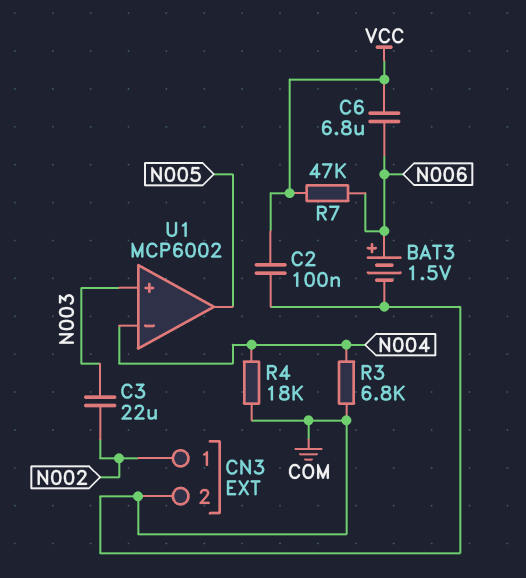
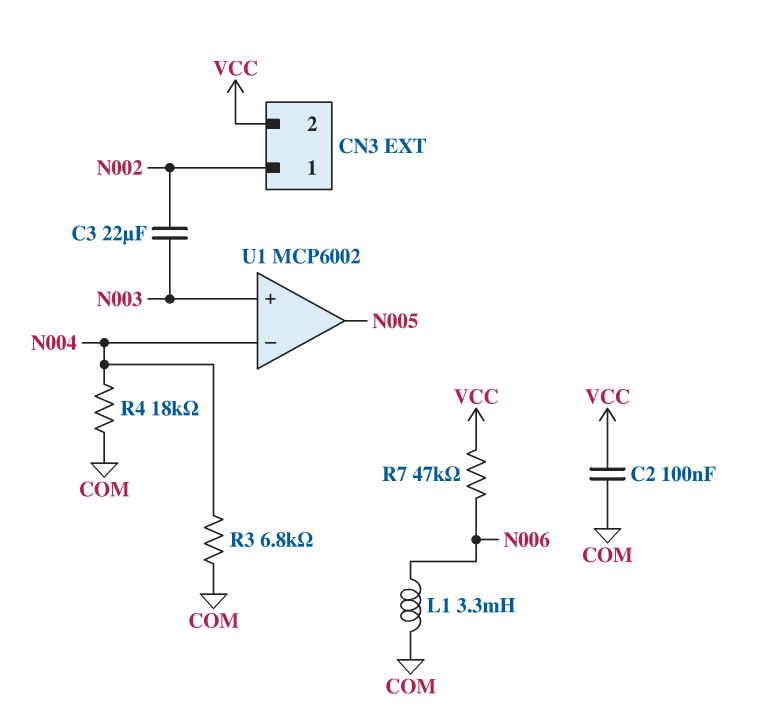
BAT3: 1.5V (plus N006, minus COM) -> none
C6: 6.8uF (N006, VCC) -> none
CN3 pin 2: COM -> VCC
L1: none -> 3.3mH (COM, N006)

